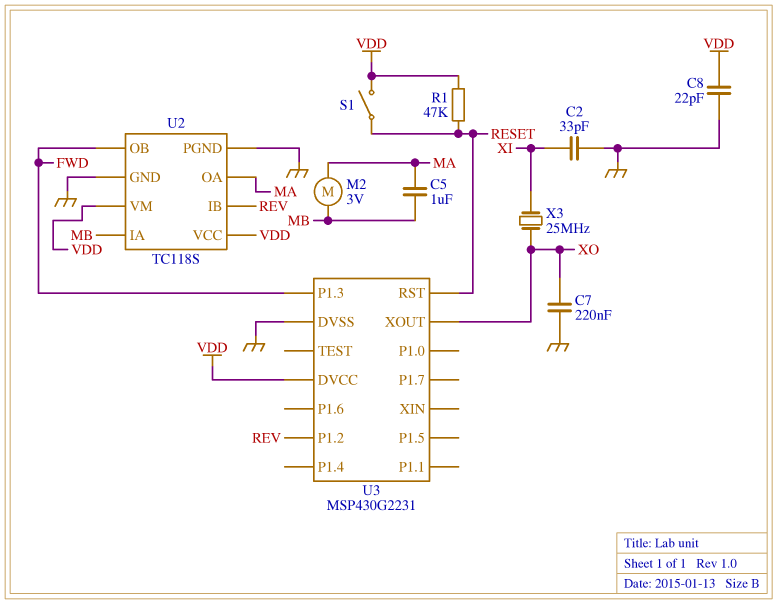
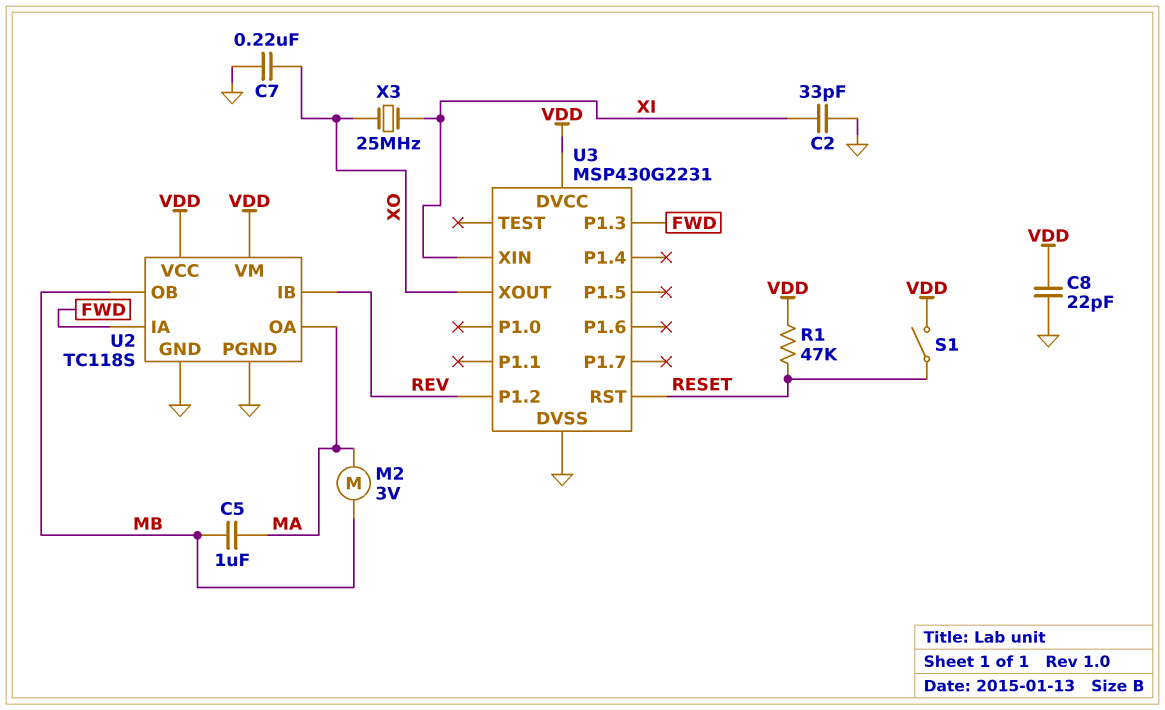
U2 pin IA: MB -> FWD
U2 pin OB: FWD -> MB
U3 pin XIN: none -> XI

